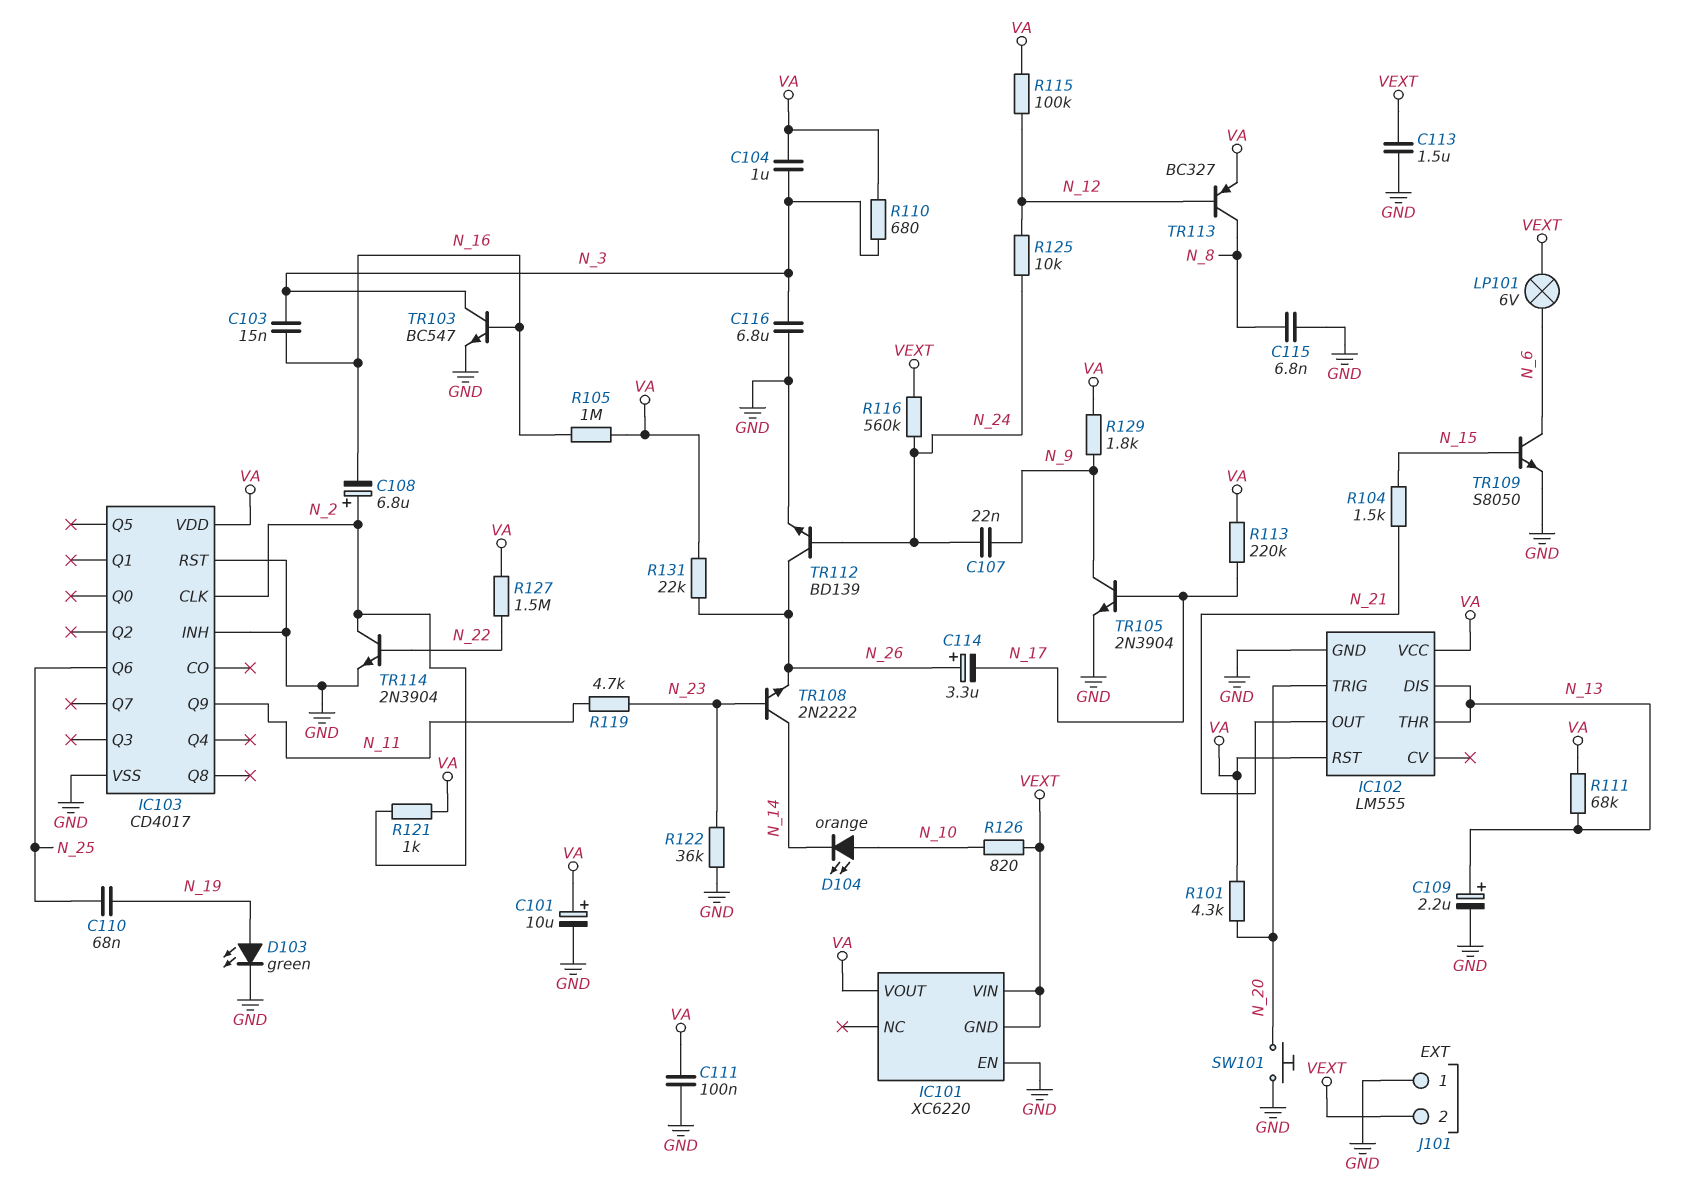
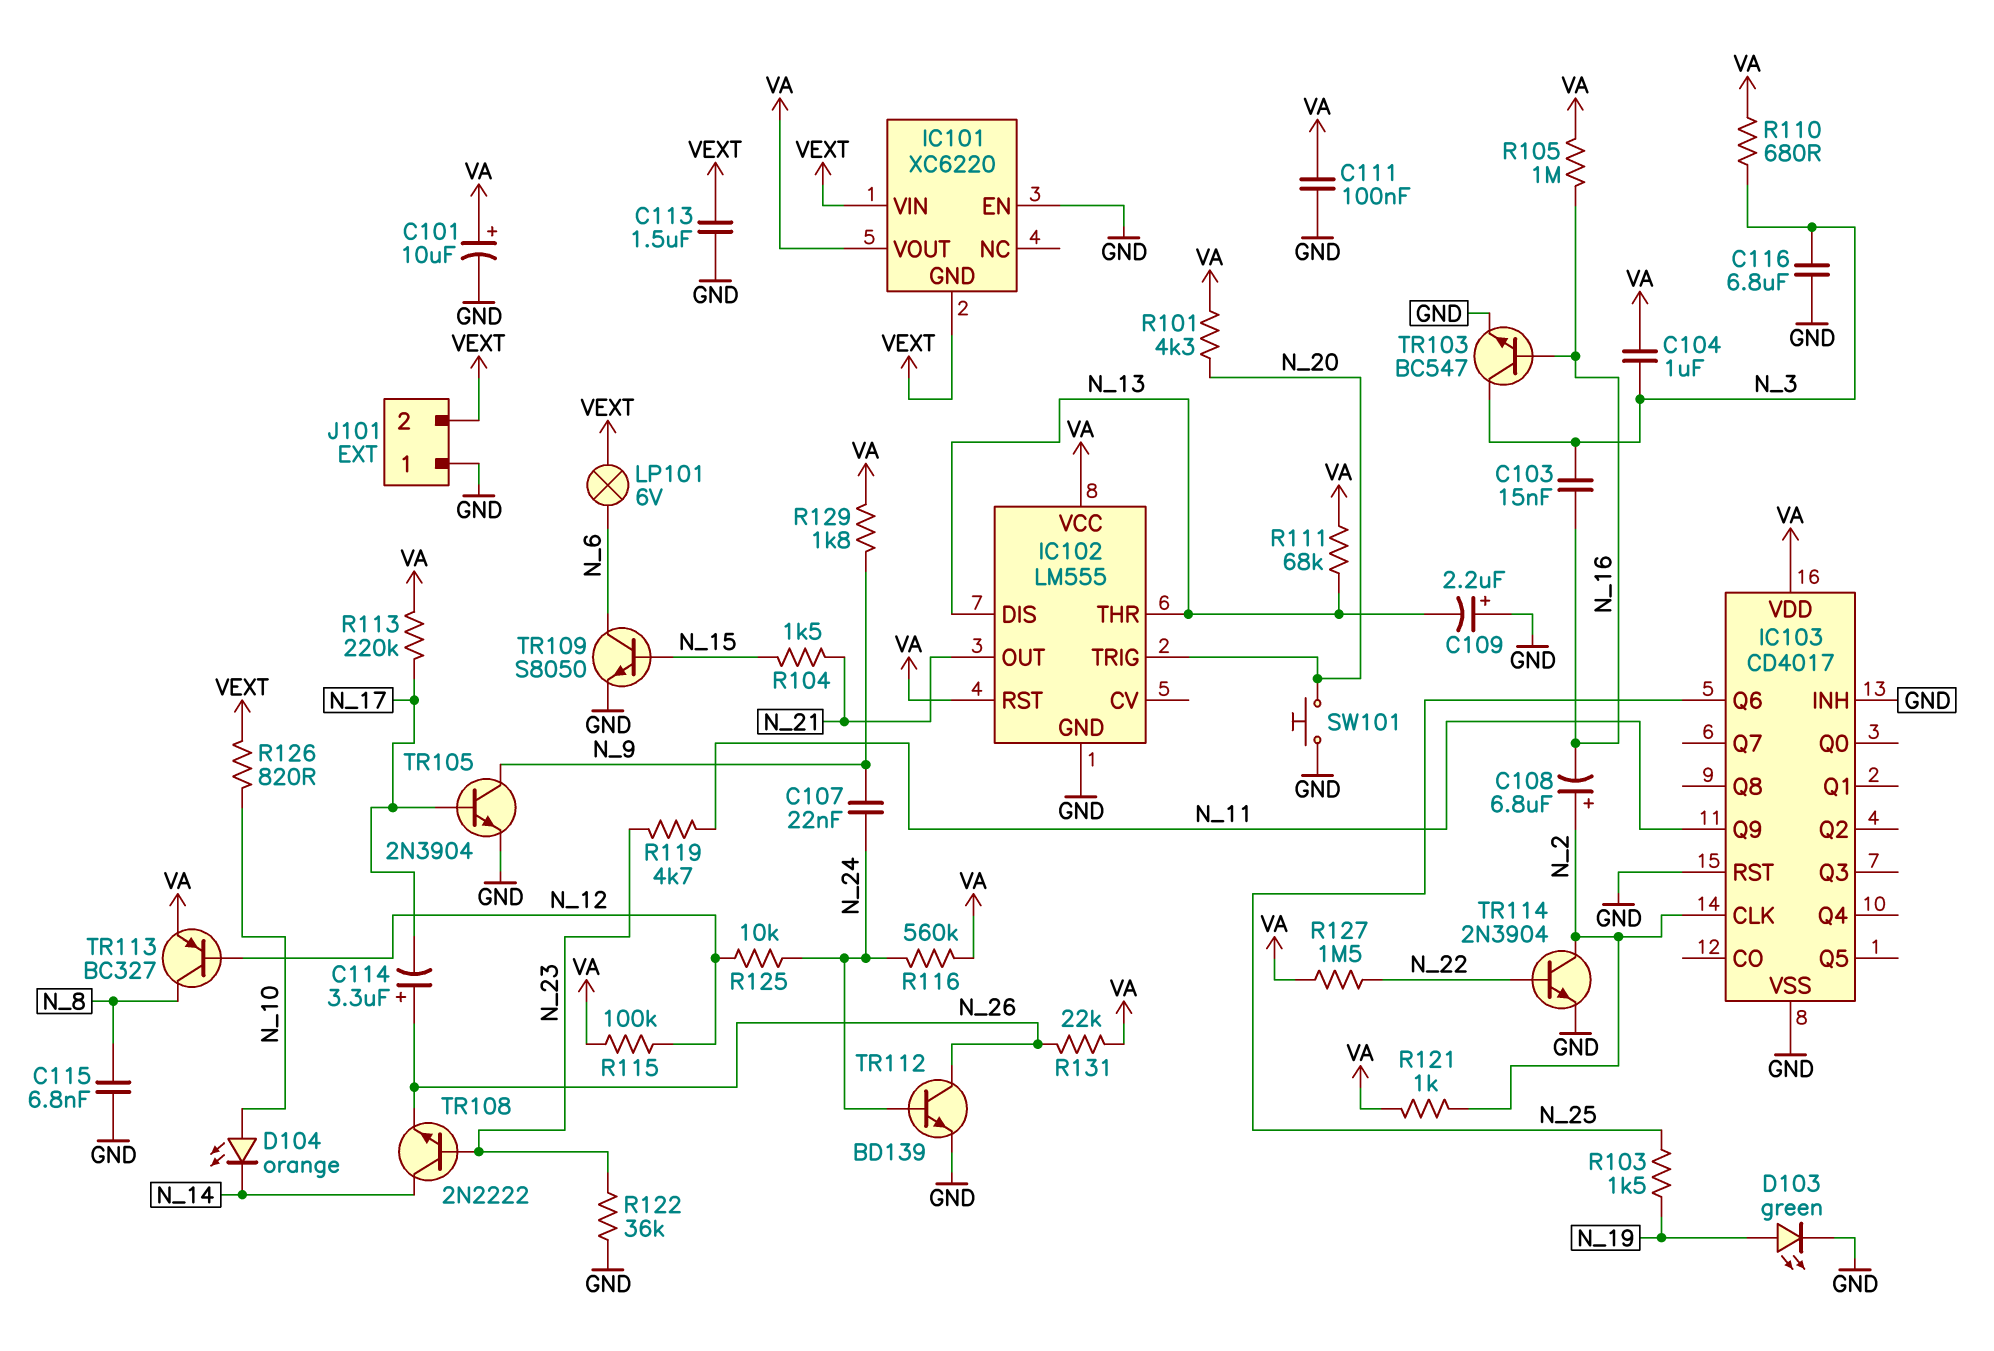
C109: 2.2uF (plus N_13, minus GND) -> 2.2uF (plus GND, minus N_13)
C110: 68nF (N_19, N_25) -> none
R103: none -> 1.5k (N_19, N_25)
R116: 560k (N_24, VEXT) -> 560k (N_24, VA)

